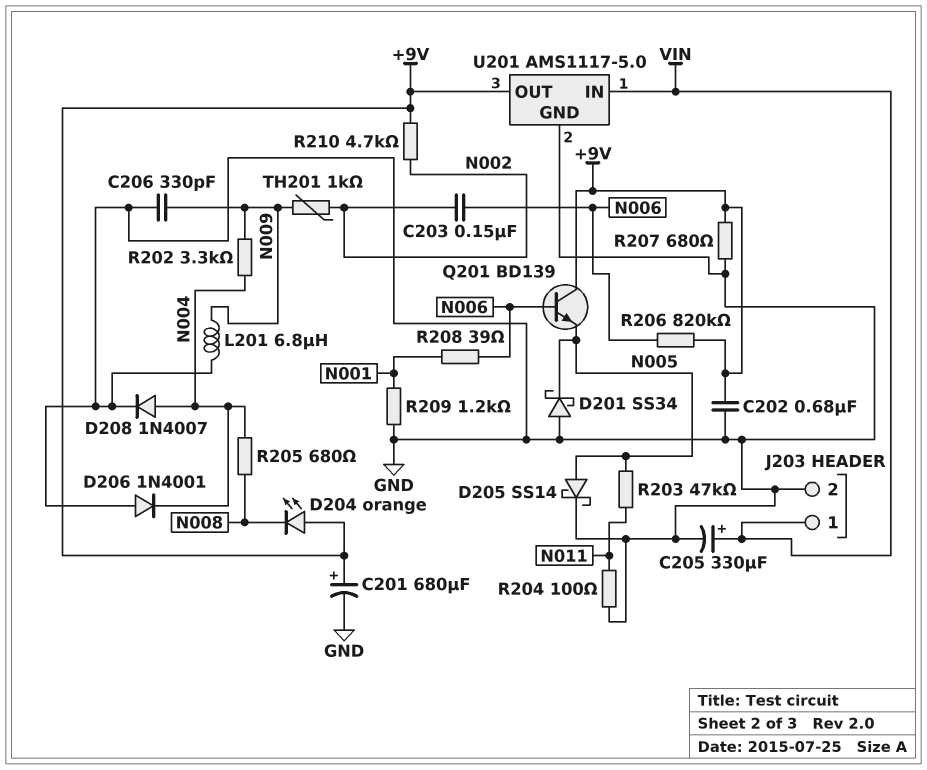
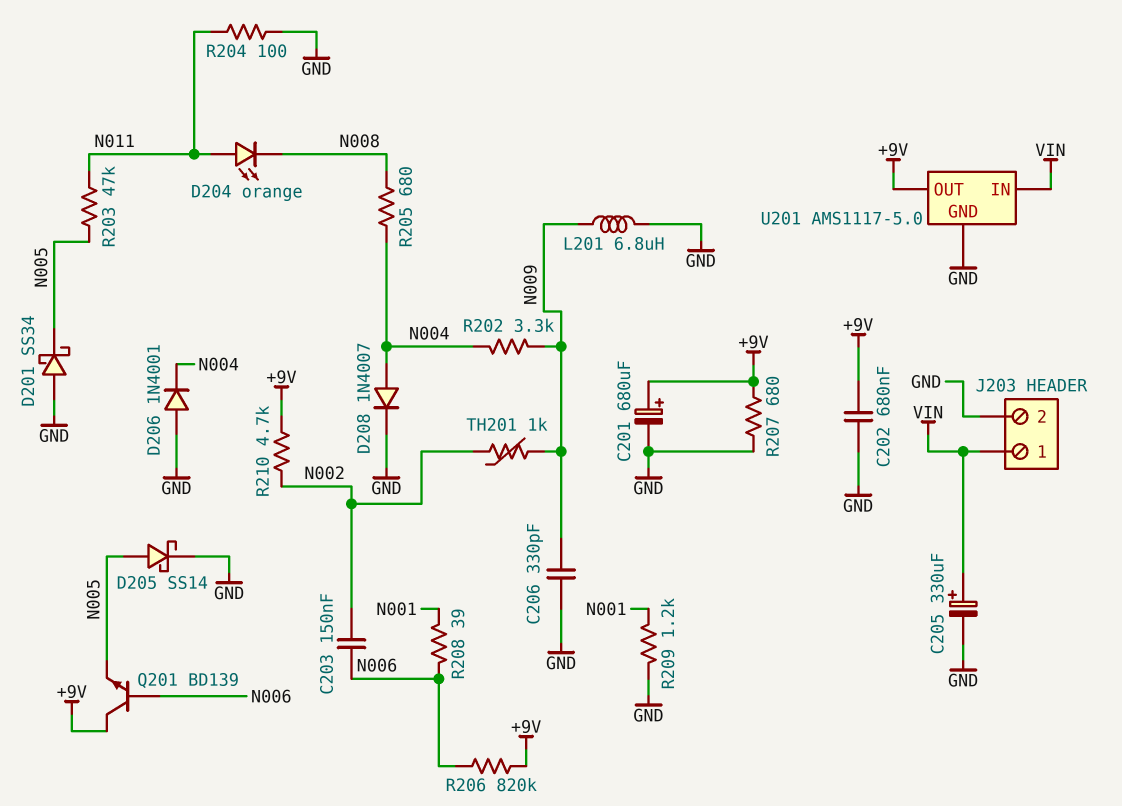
D204: LED orange (A +9V, K N008) -> LED orange (A N011, K N008)

